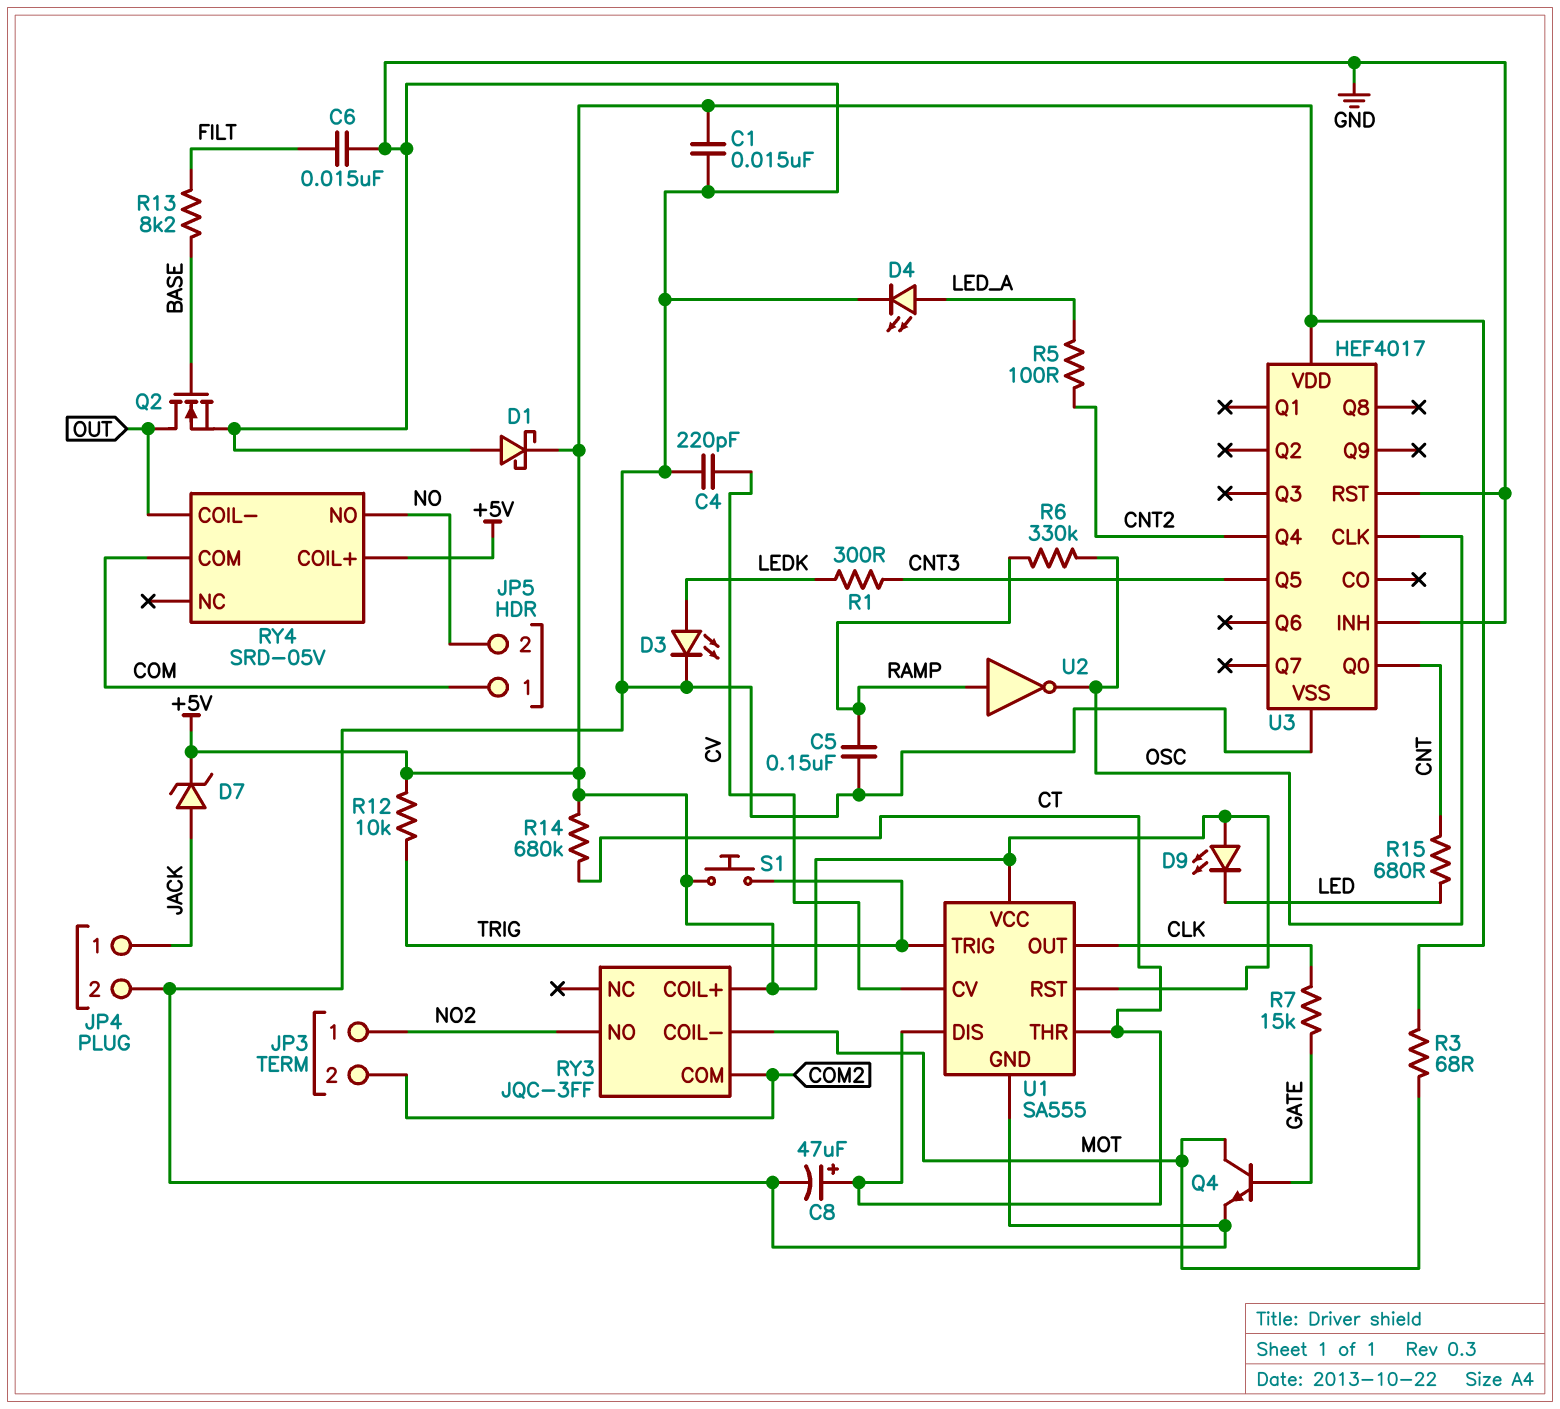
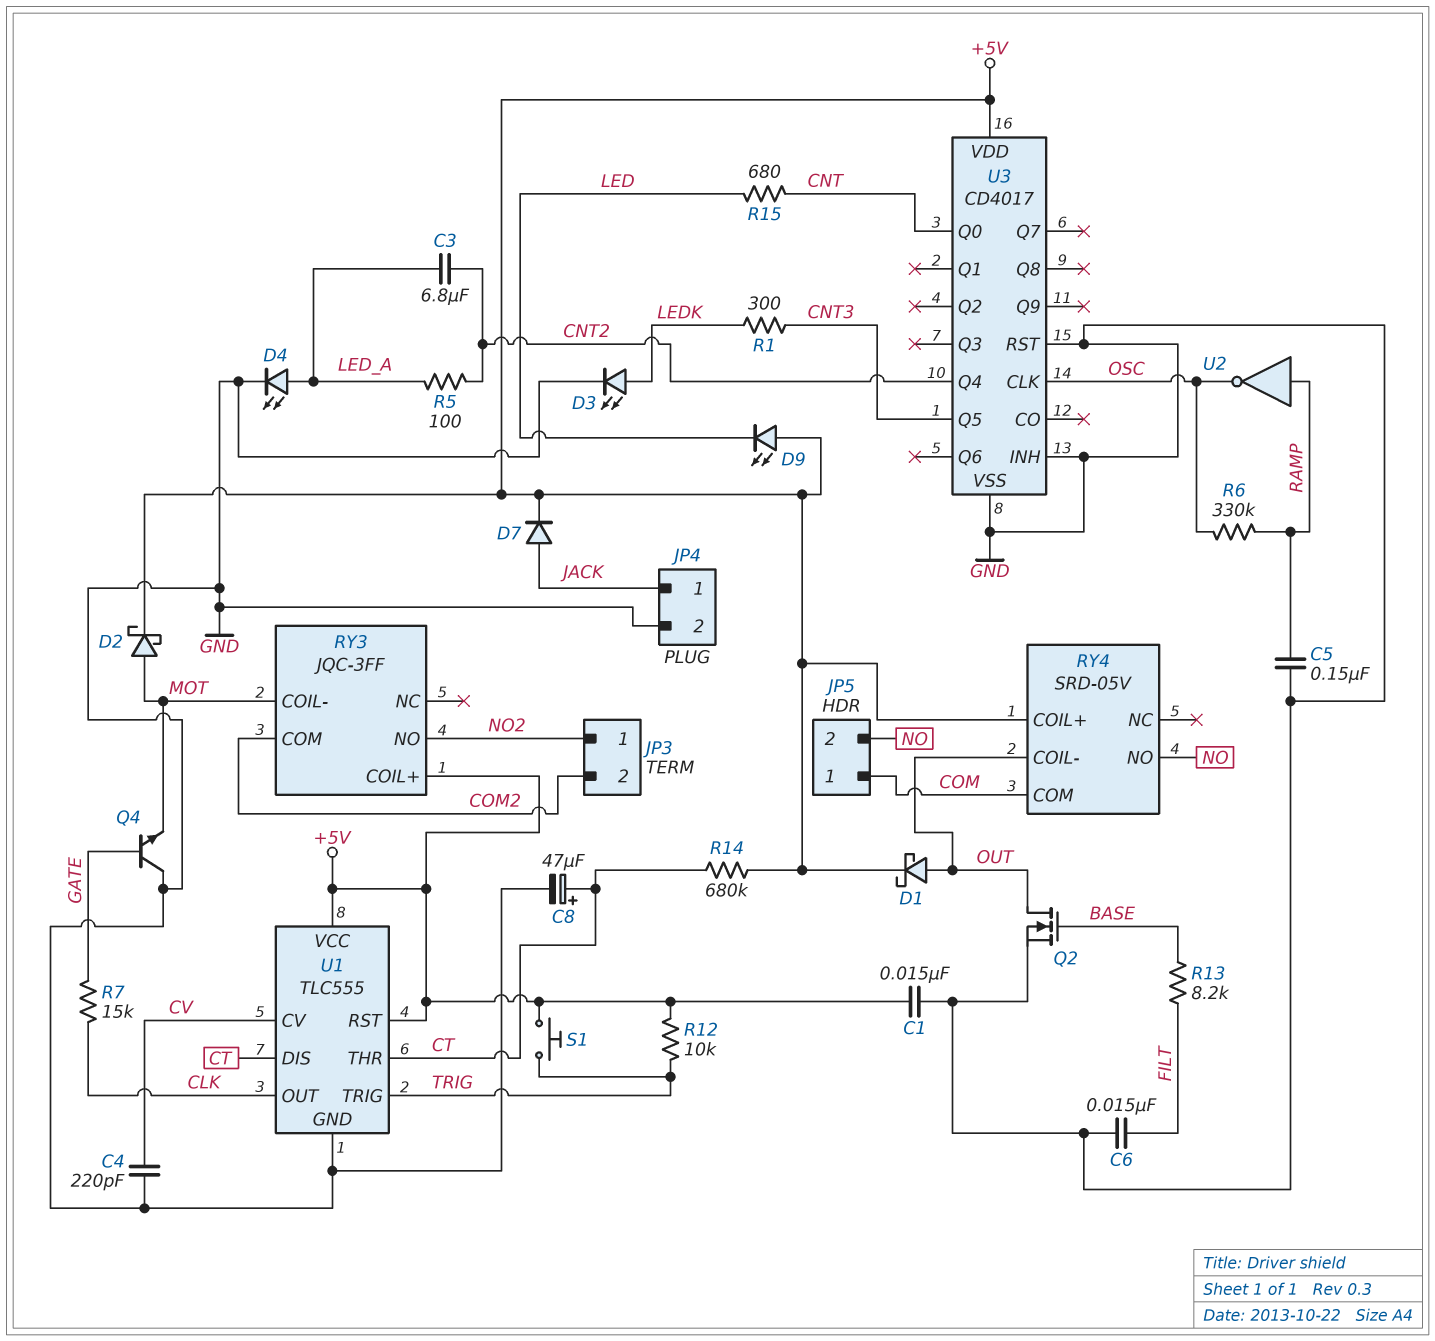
C3: none -> 6.8uF (CNT2, LED_A)
D1: schottky (A GND, K +5V) -> schottky (A OUT, K +5V)
D2: none -> schottky (A MOT, K +5V)
D7: zener (A JACK, K +5V) -> diode (A JACK, K +5V)
Q4: NPN (B GATE, C MOT, E GND) -> NPN (B GATE, C GND, E MOT)
R3: 68 (+5V, MOT) -> none
U1: SA555 -> TLC555
U3: HEF4017 -> CD4017

